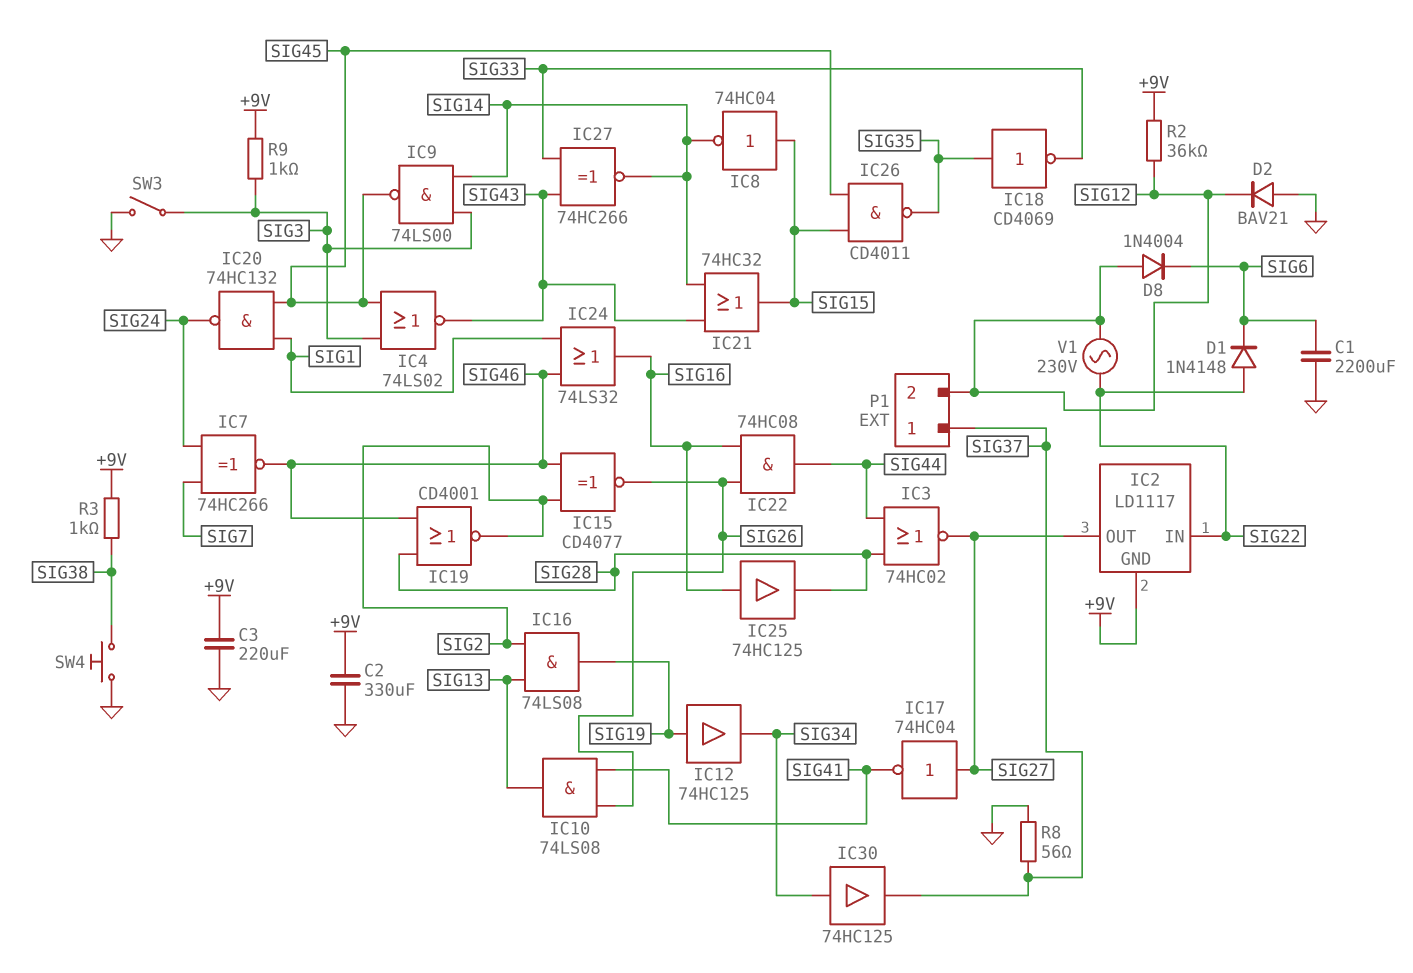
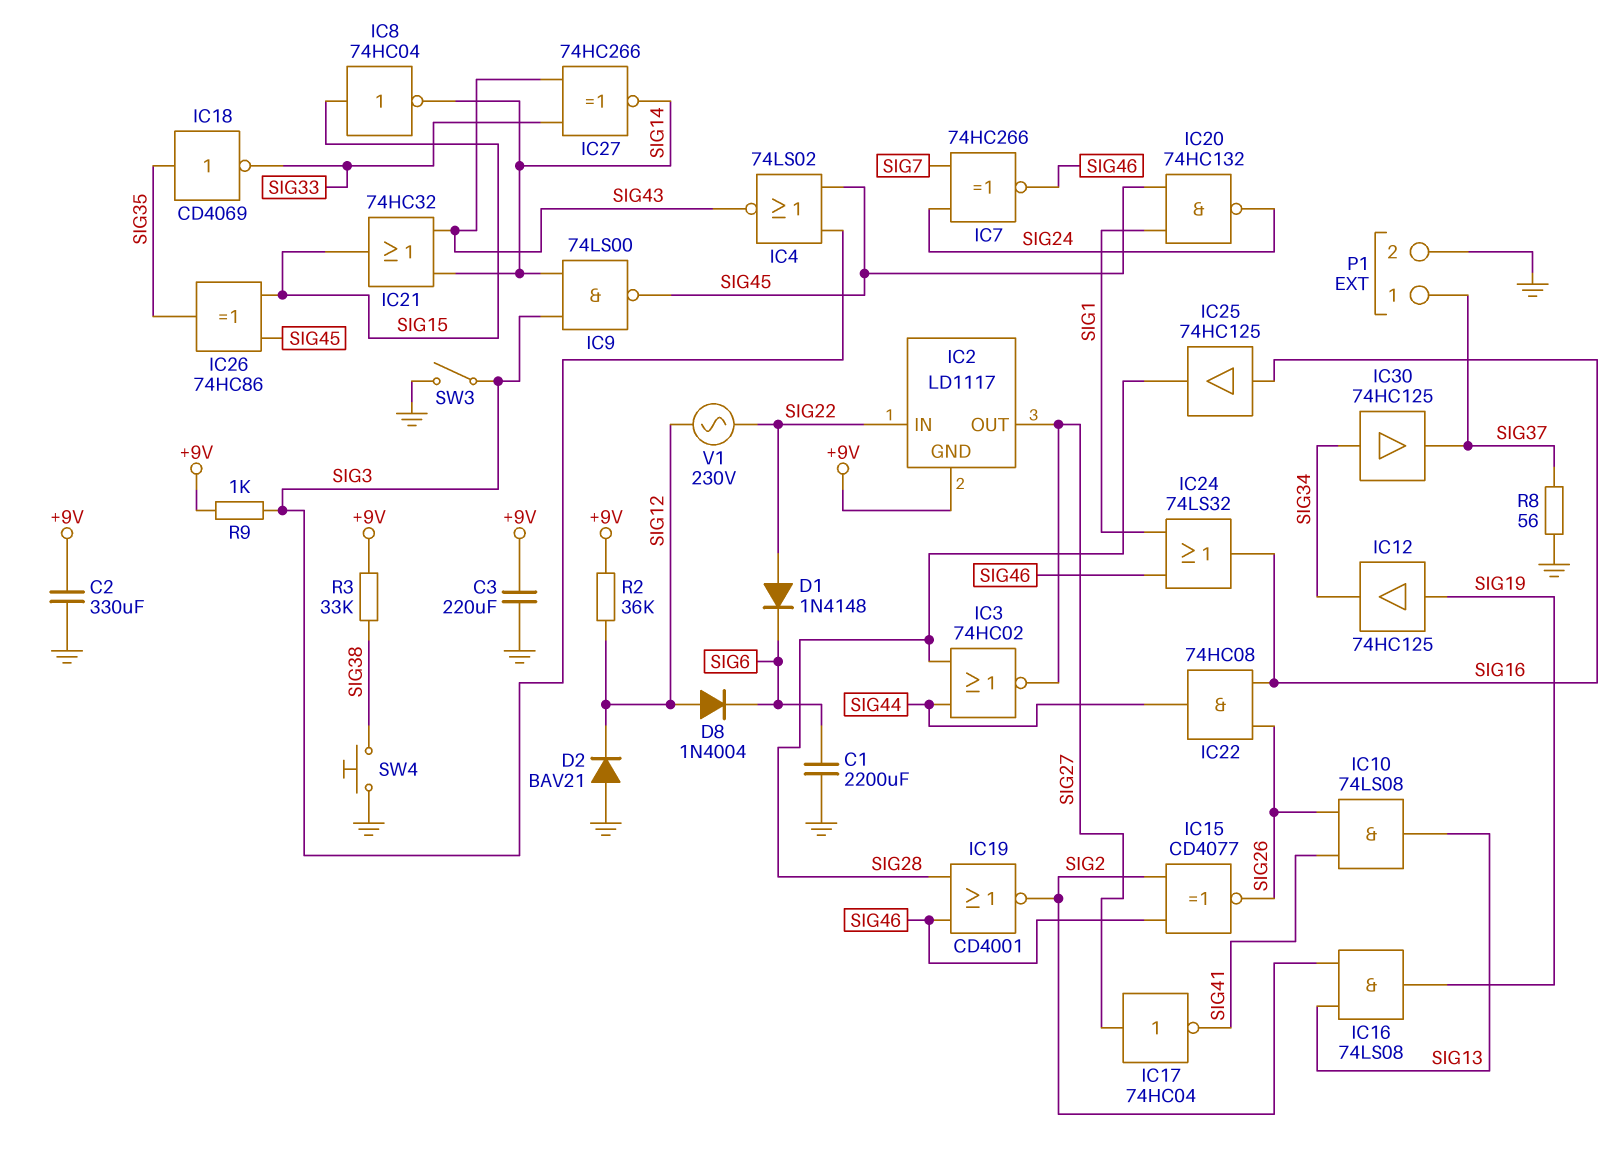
IC26: NAND CD4011 (in SIG15, in SIG45, out SIG35) -> XOR 74HC86 (in SIG15, in SIG45, out SIG35)
P1 pin 2: SIG12 -> GND
R3: 1k (+9V, SIG38) -> 33k (+9V, SIG38)

